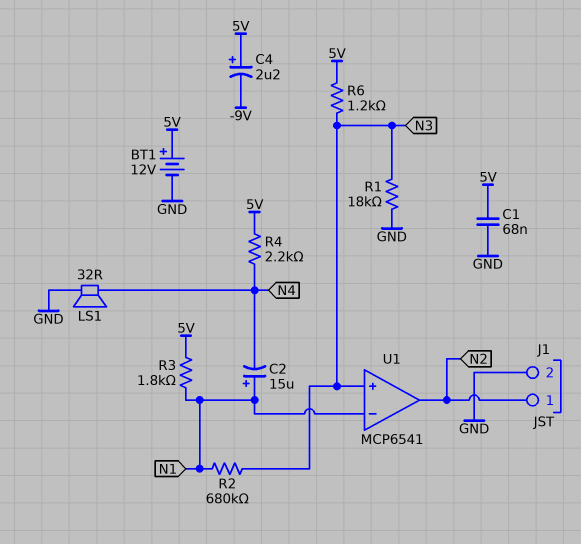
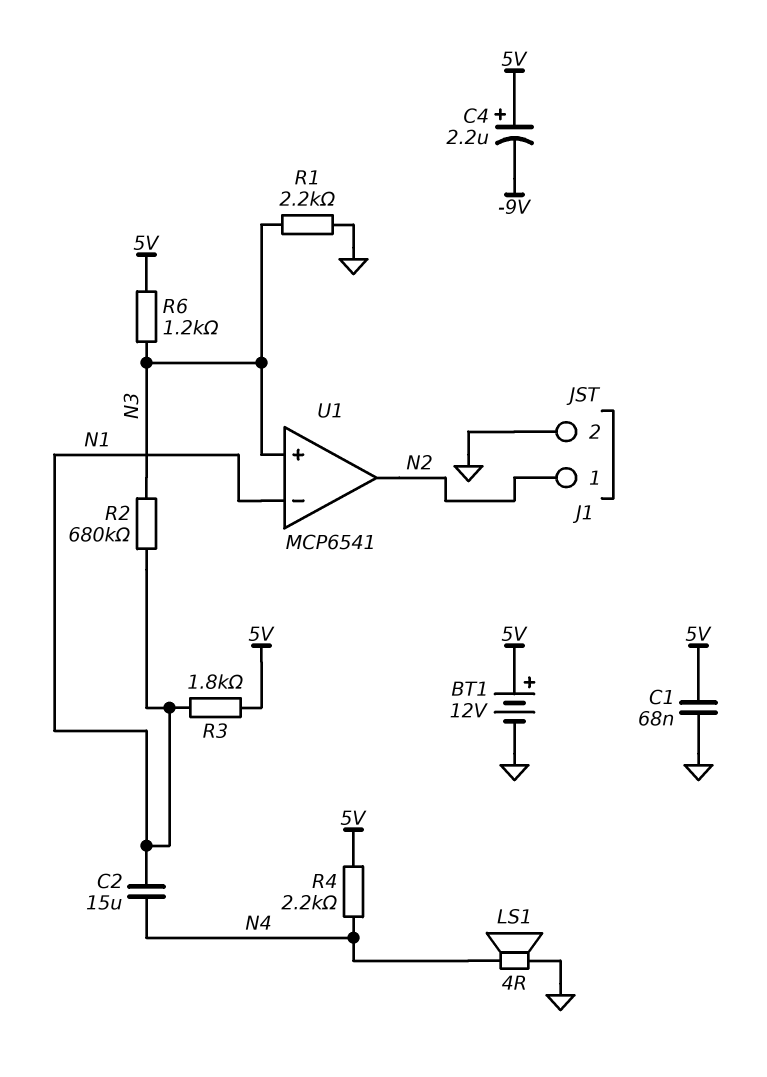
C2: 15uF (plus N1, minus N4) -> 15uF (N1, N4)
LS1: speaker 32R (GND, N4) -> speaker 4R (GND, N4)
R1: 18k (GND, N3) -> 2.2k (GND, N3)

